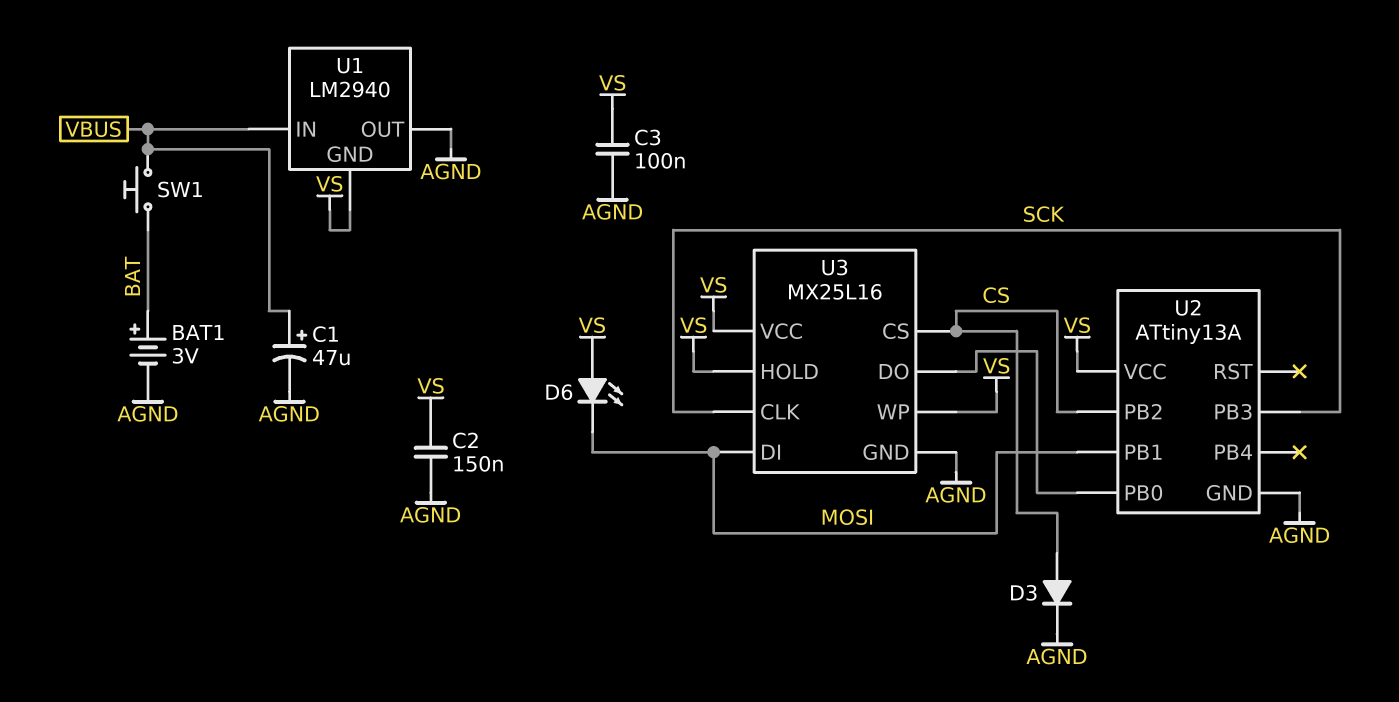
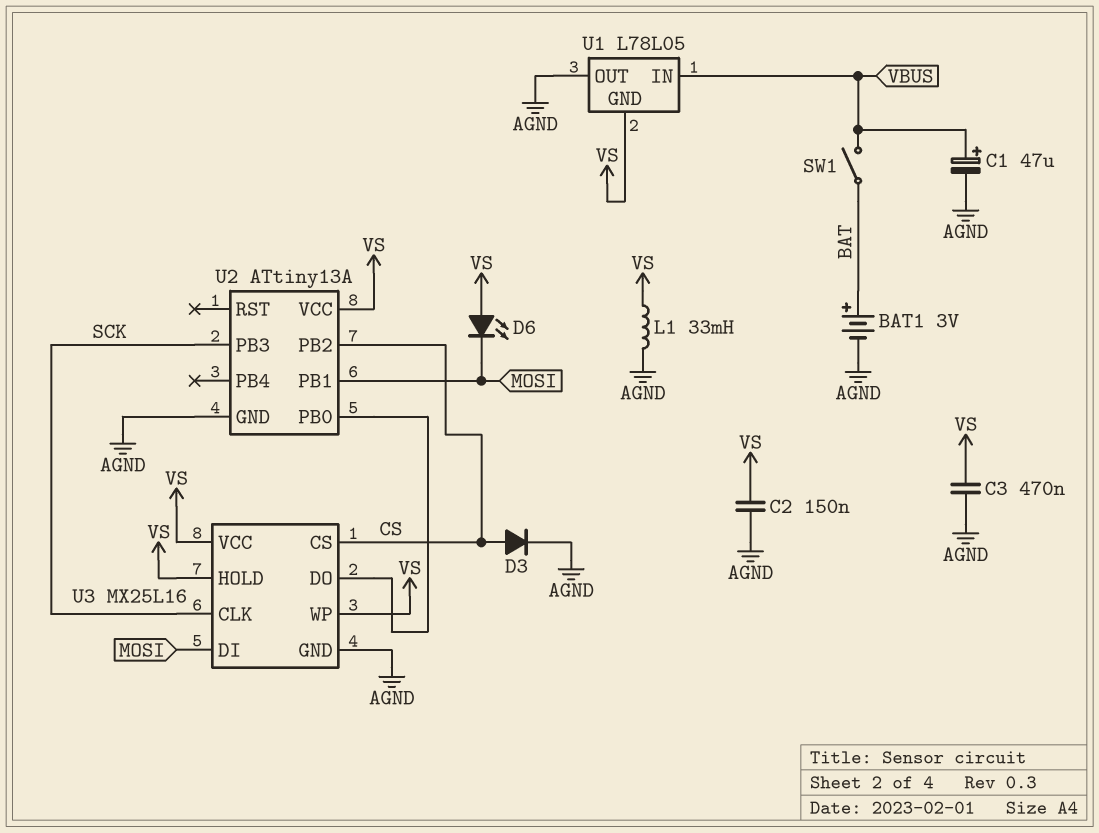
C3: 100nF (AGND, VS) -> 470nF (AGND, VS)
L1: none -> 33mH (AGND, VS)
SW1: button (BAT, VBUS) -> switch (BAT, VBUS)
U1: LM2940 -> L78L05

